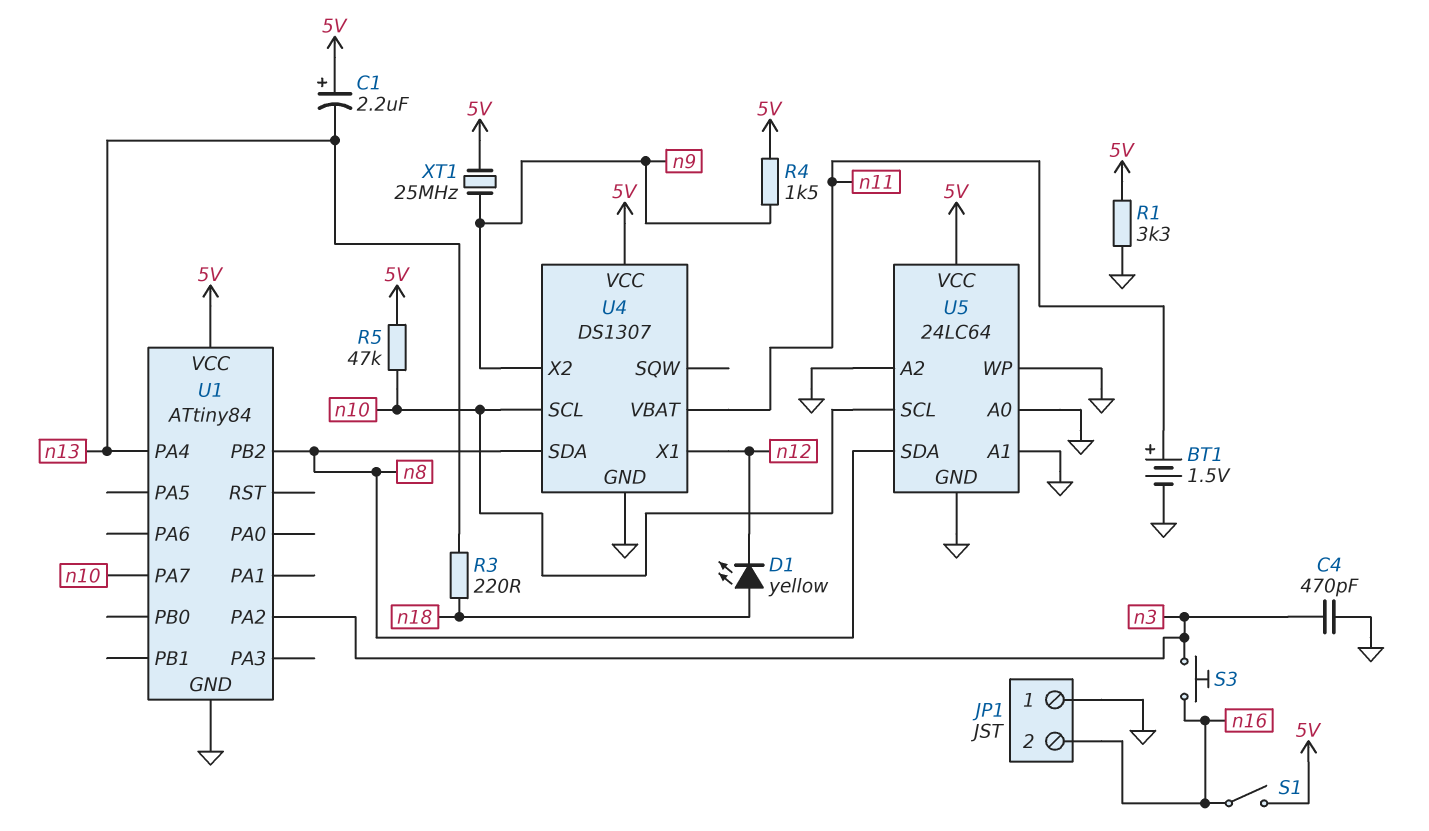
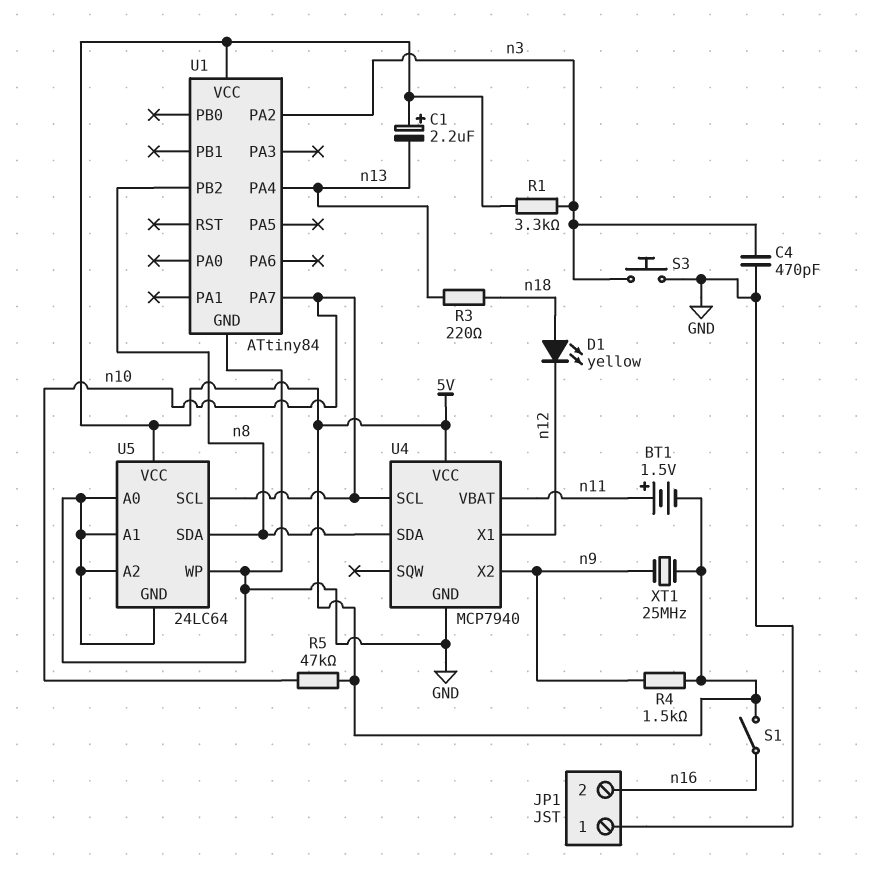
BT1: 1.5V (plus n11, minus GND) -> 1.5V (plus n11, minus 5V)
R1: 3.3k (5V, GND) -> 3.3k (5V, n3)
S3: button (n3, n16) -> button (GND, n3)
U4: DS1307 -> MCP7940

